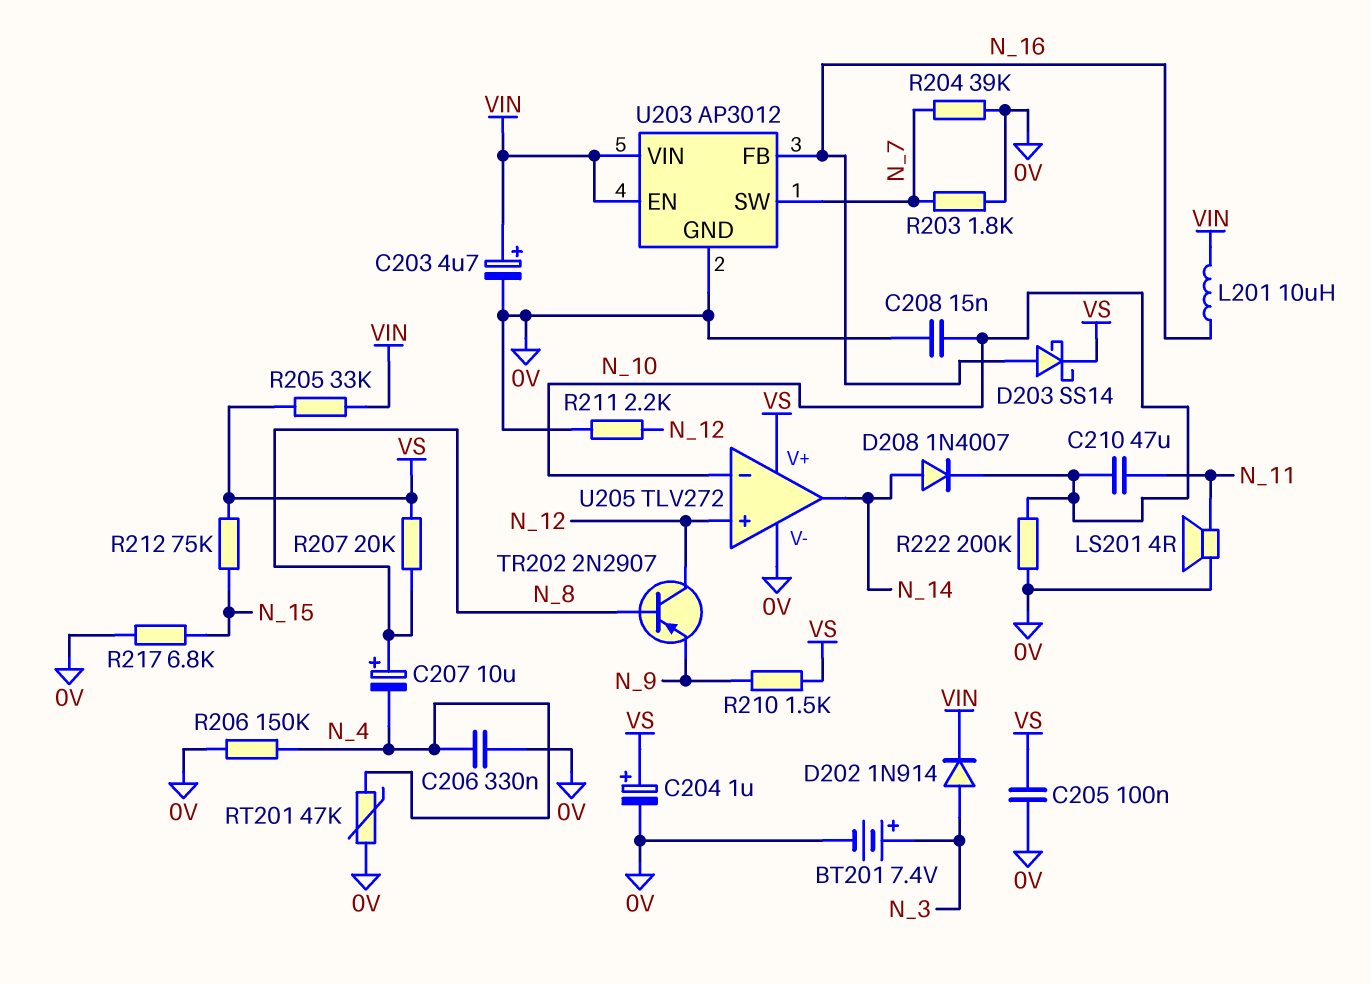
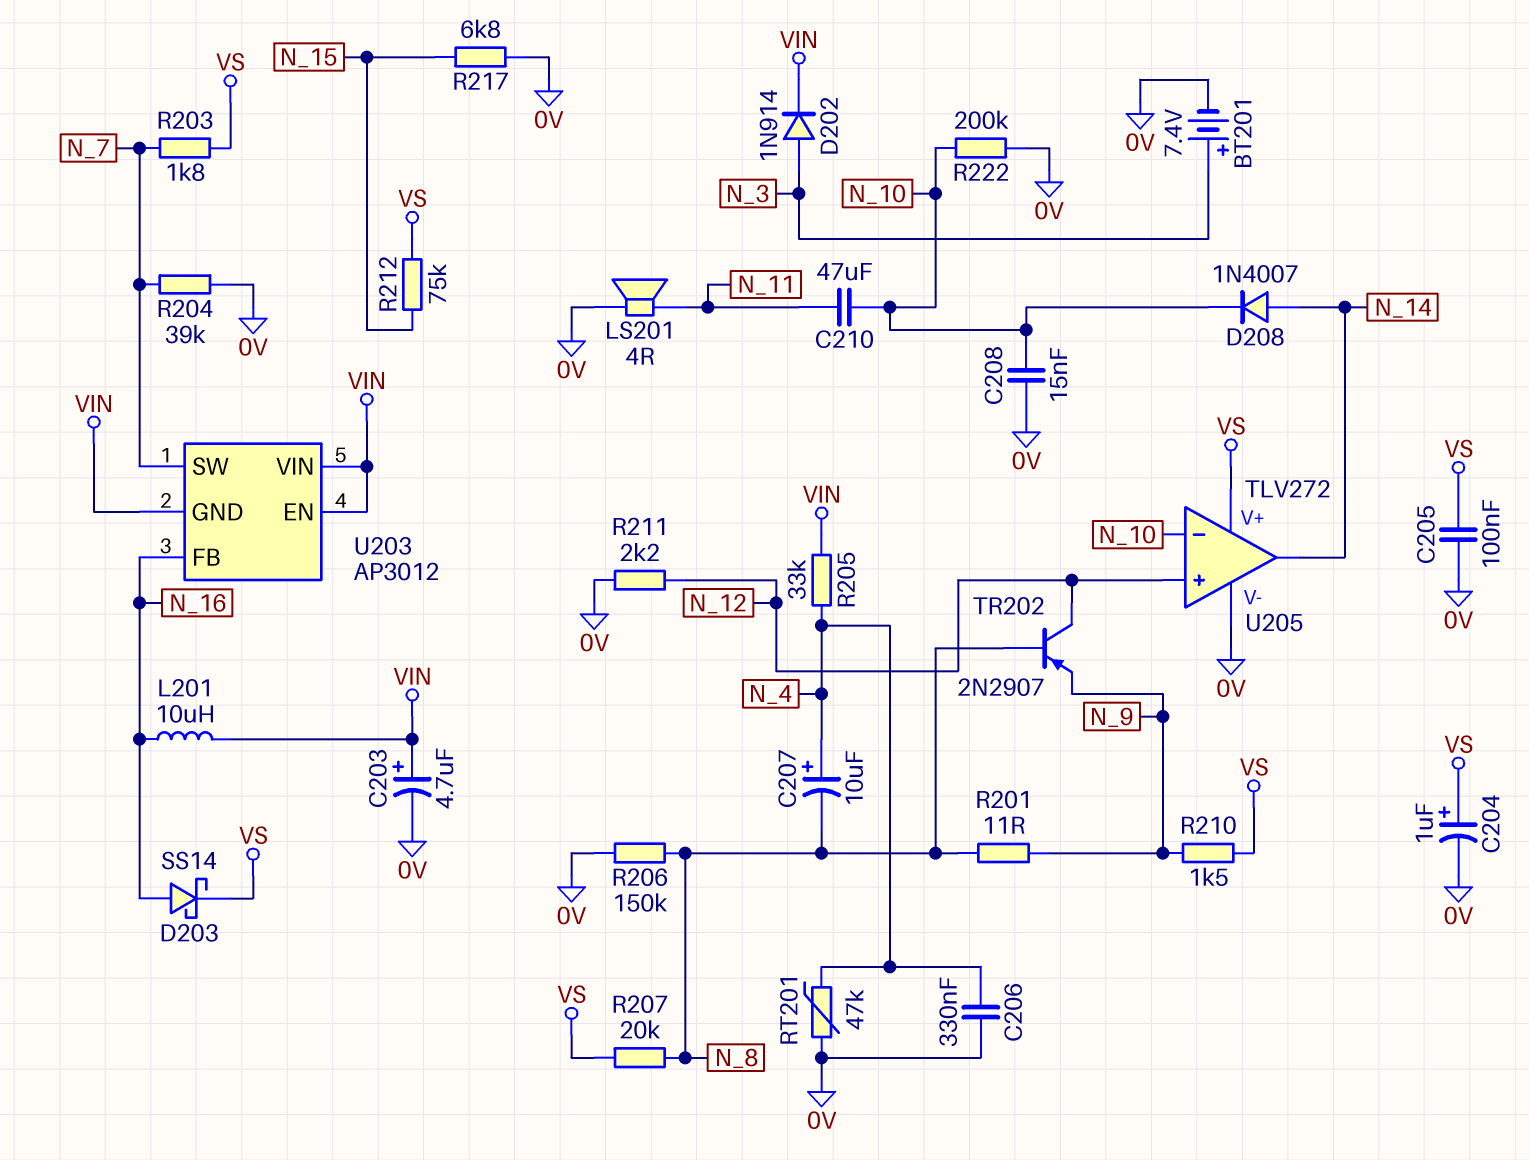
C207: 10uF (plus N_8, minus N_4) -> 10uF (plus N_4, minus N_8)
R201: none -> 11 (N_8, N_9)
R203: 1.8k (0V, N_7) -> 1.8k (N_7, VS)
R205: 33k (VIN, VS) -> 33k (N_4, VIN)
R206: 150k (0V, N_4) -> 150k (0V, N_8)
U203 pin GND: 0V -> VIN

